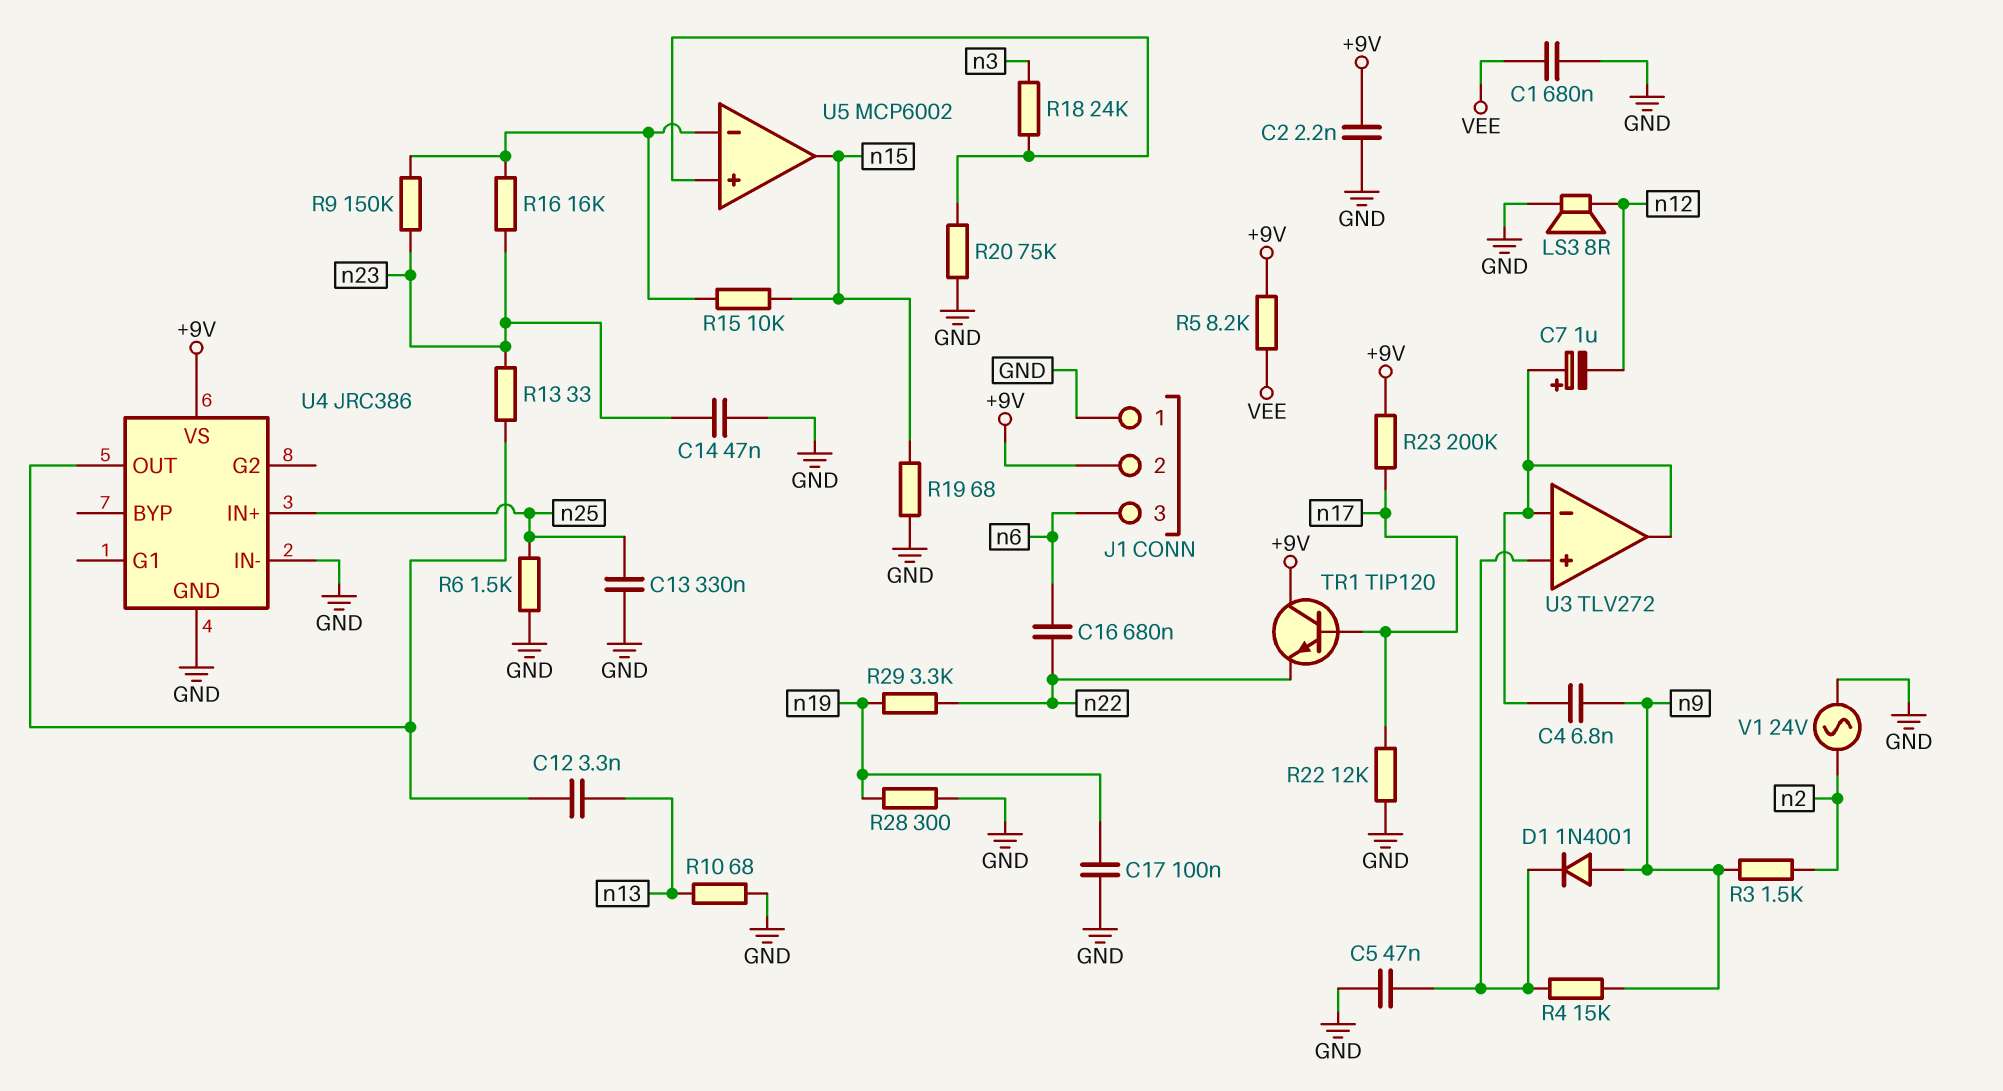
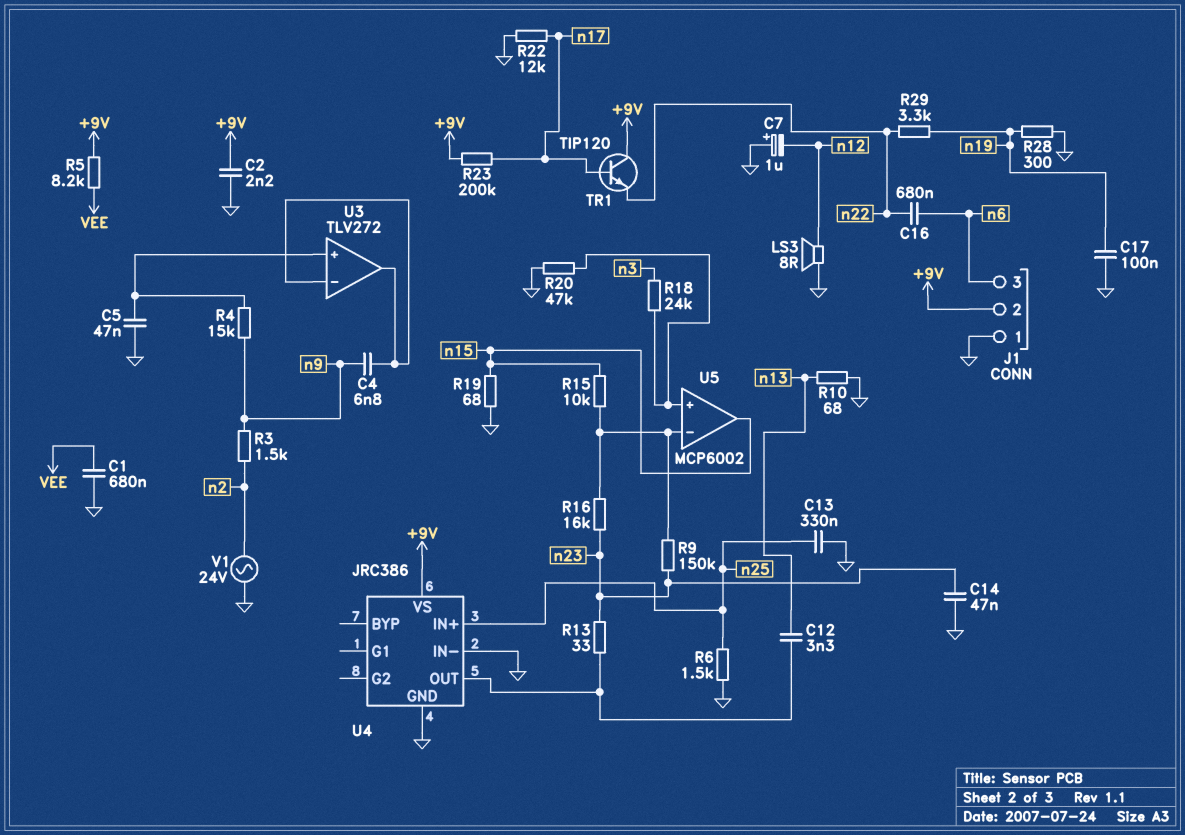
C7: 1uF (plus U3/in-, minus n12) -> 1uF (plus GND, minus n12)
D1: diode 1N4001 (A n9, K U3/in+) -> none
R20: 75k (GND, U5/in+) -> 47k (GND, U5/in+)

